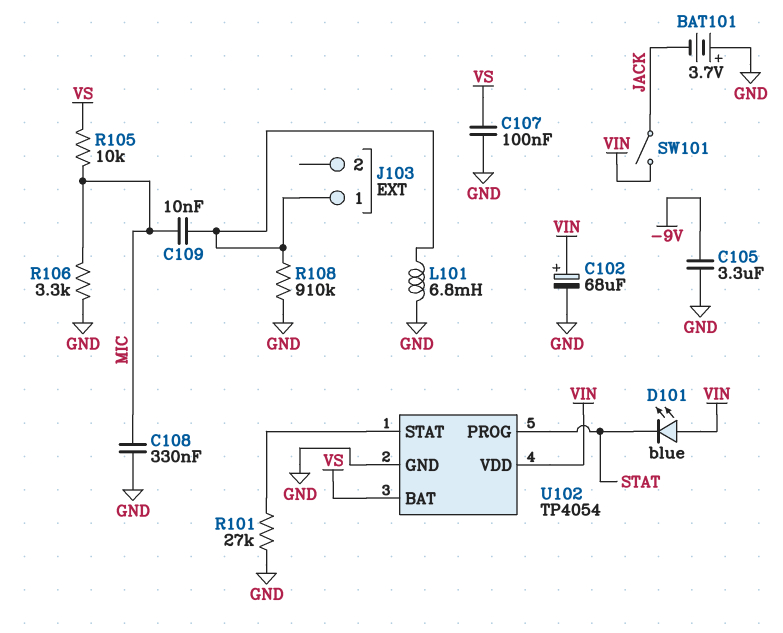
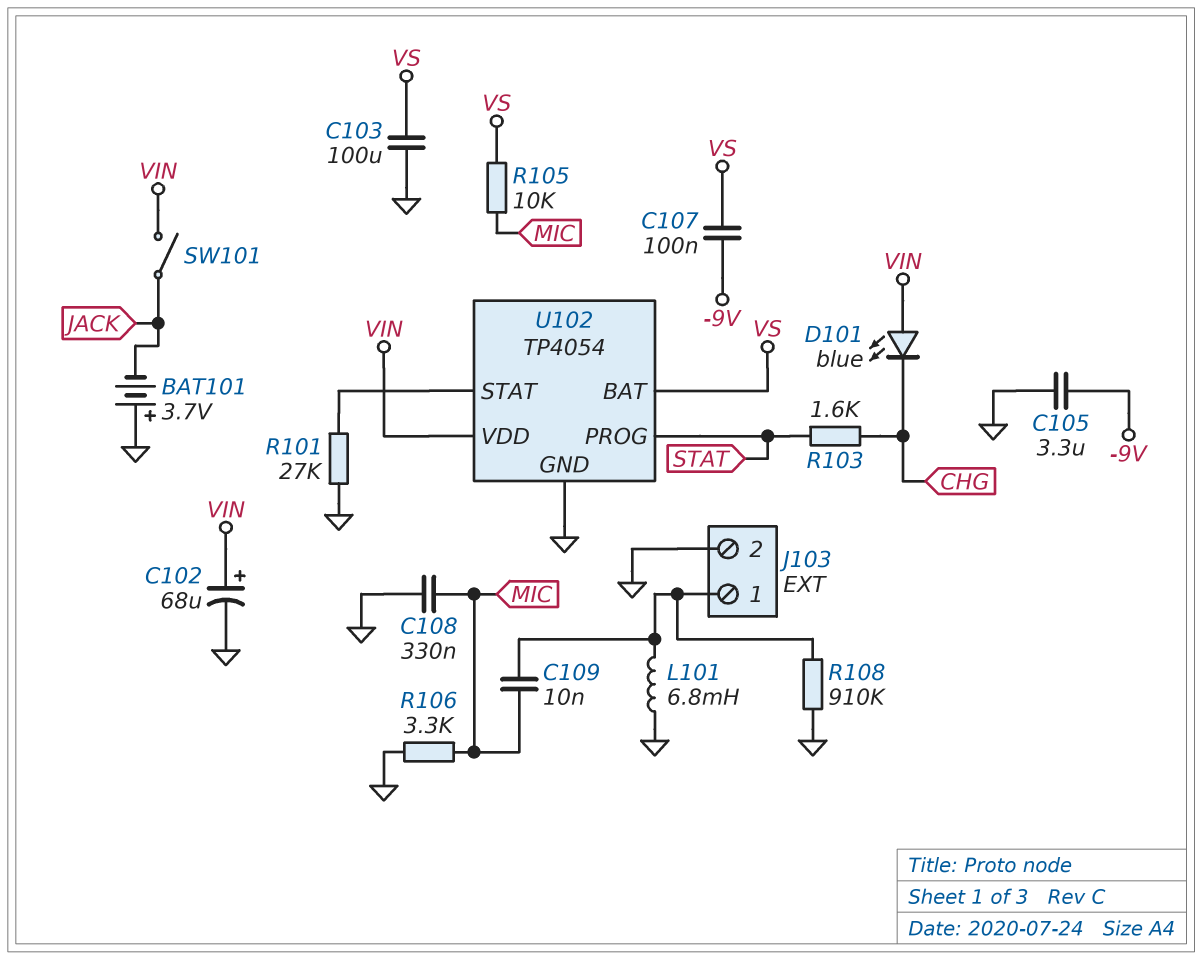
C103: none -> 100uF (GND, VS)
C107: 100nF (GND, VS) -> 100nF (-9V, VS)
D101: LED blue (A VIN, K STAT) -> LED blue (A VIN, K CHG)
J103 pin 2: none -> GND
R103: none -> 1.6k (CHG, STAT)

